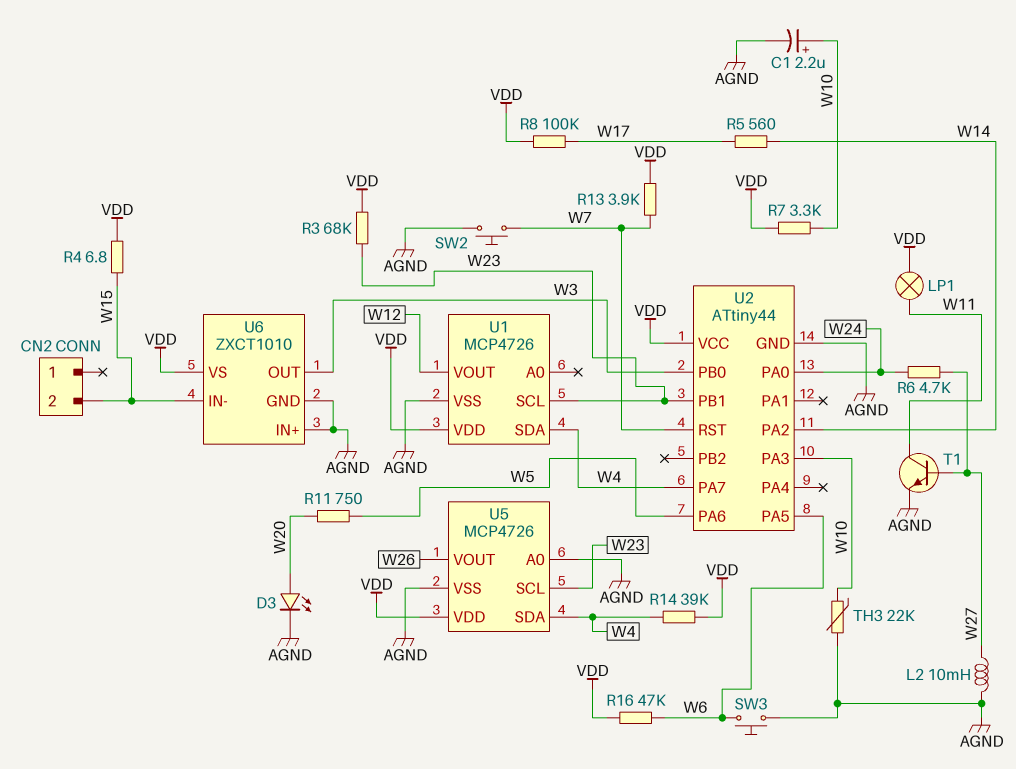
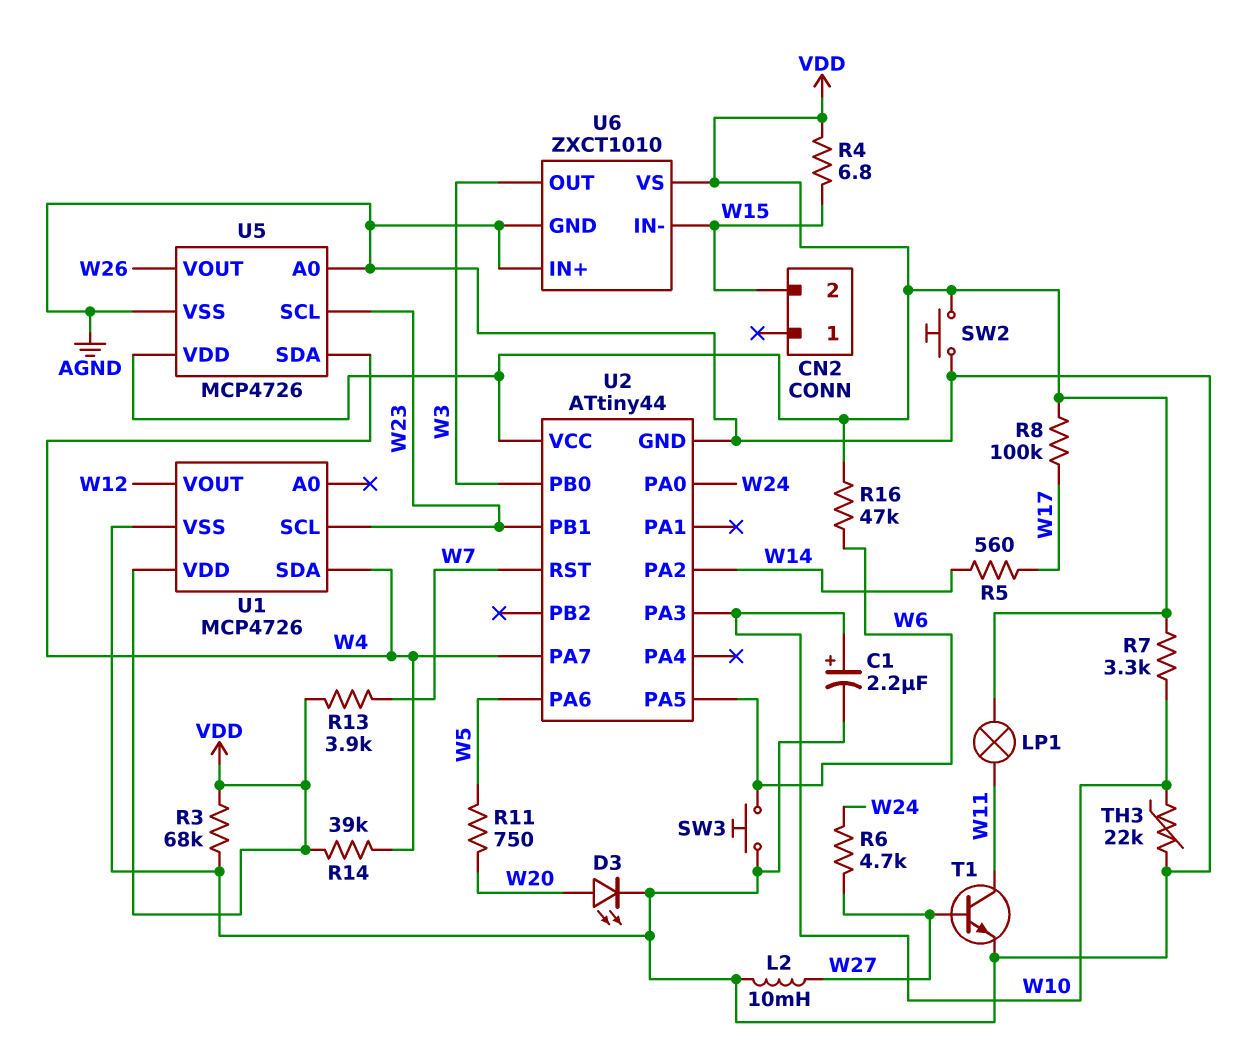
R3: 68k (VDD, W23) -> 68k (AGND, VDD)
SW2: button (AGND, W7) -> button (AGND, VDD)

